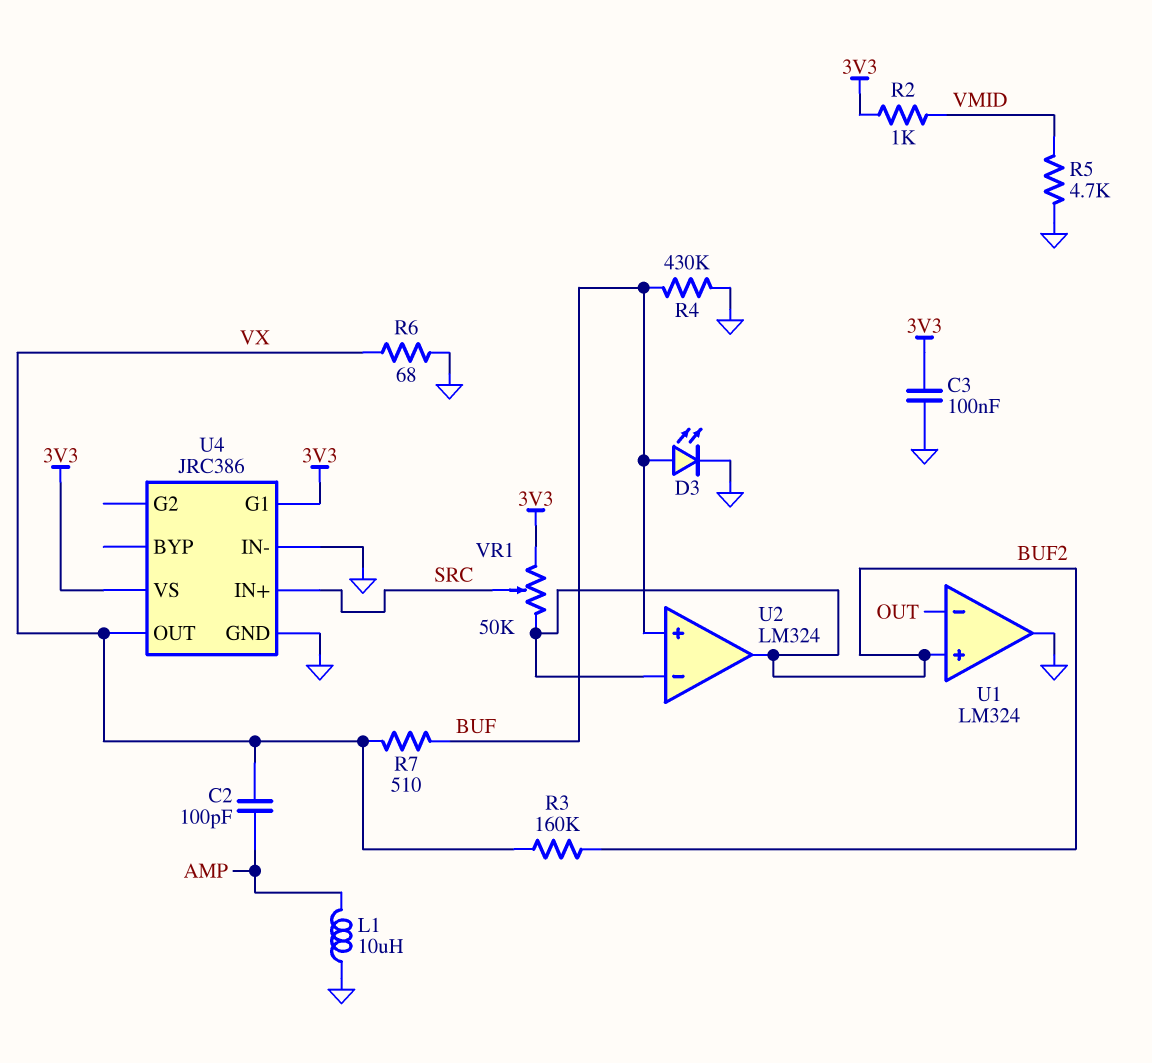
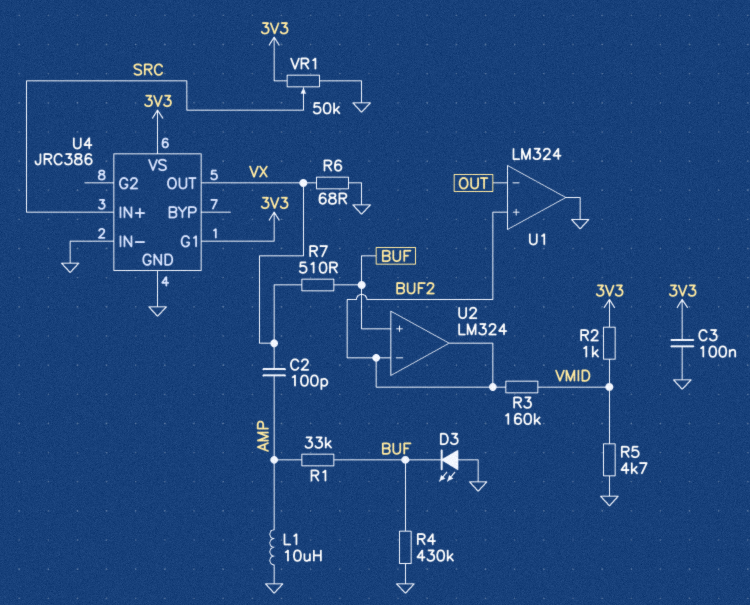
D3: LED (A BUF, K GND) -> LED (A GND, K BUF)
R1: none -> 33k (AMP, BUF)
R3: 160k (BUF2, VX) -> 160k (BUF2, VMID)
VR1: 50k (3V3, BUF2, wiper SRC) -> 50k (3V3, GND, wiper SRC)

